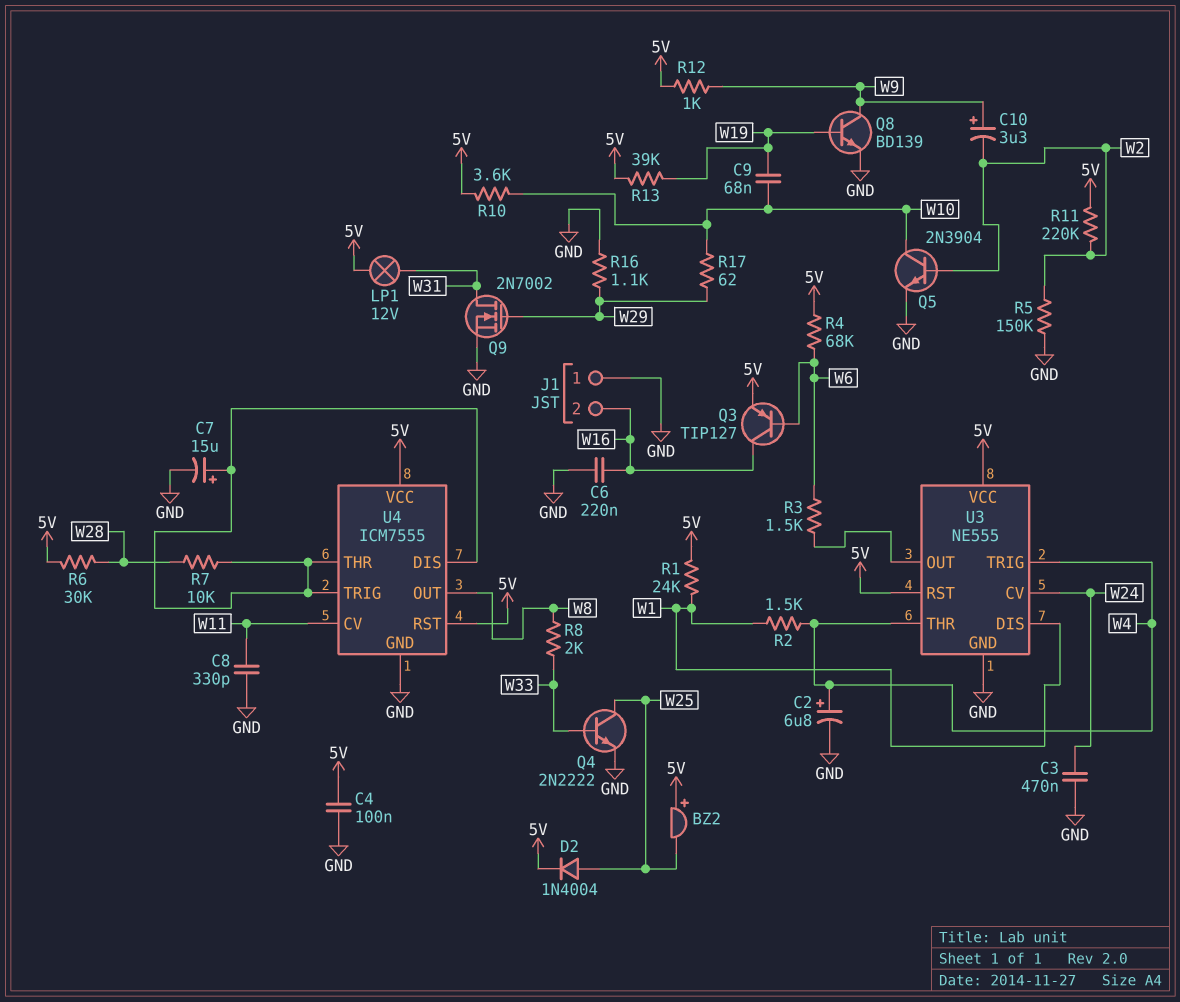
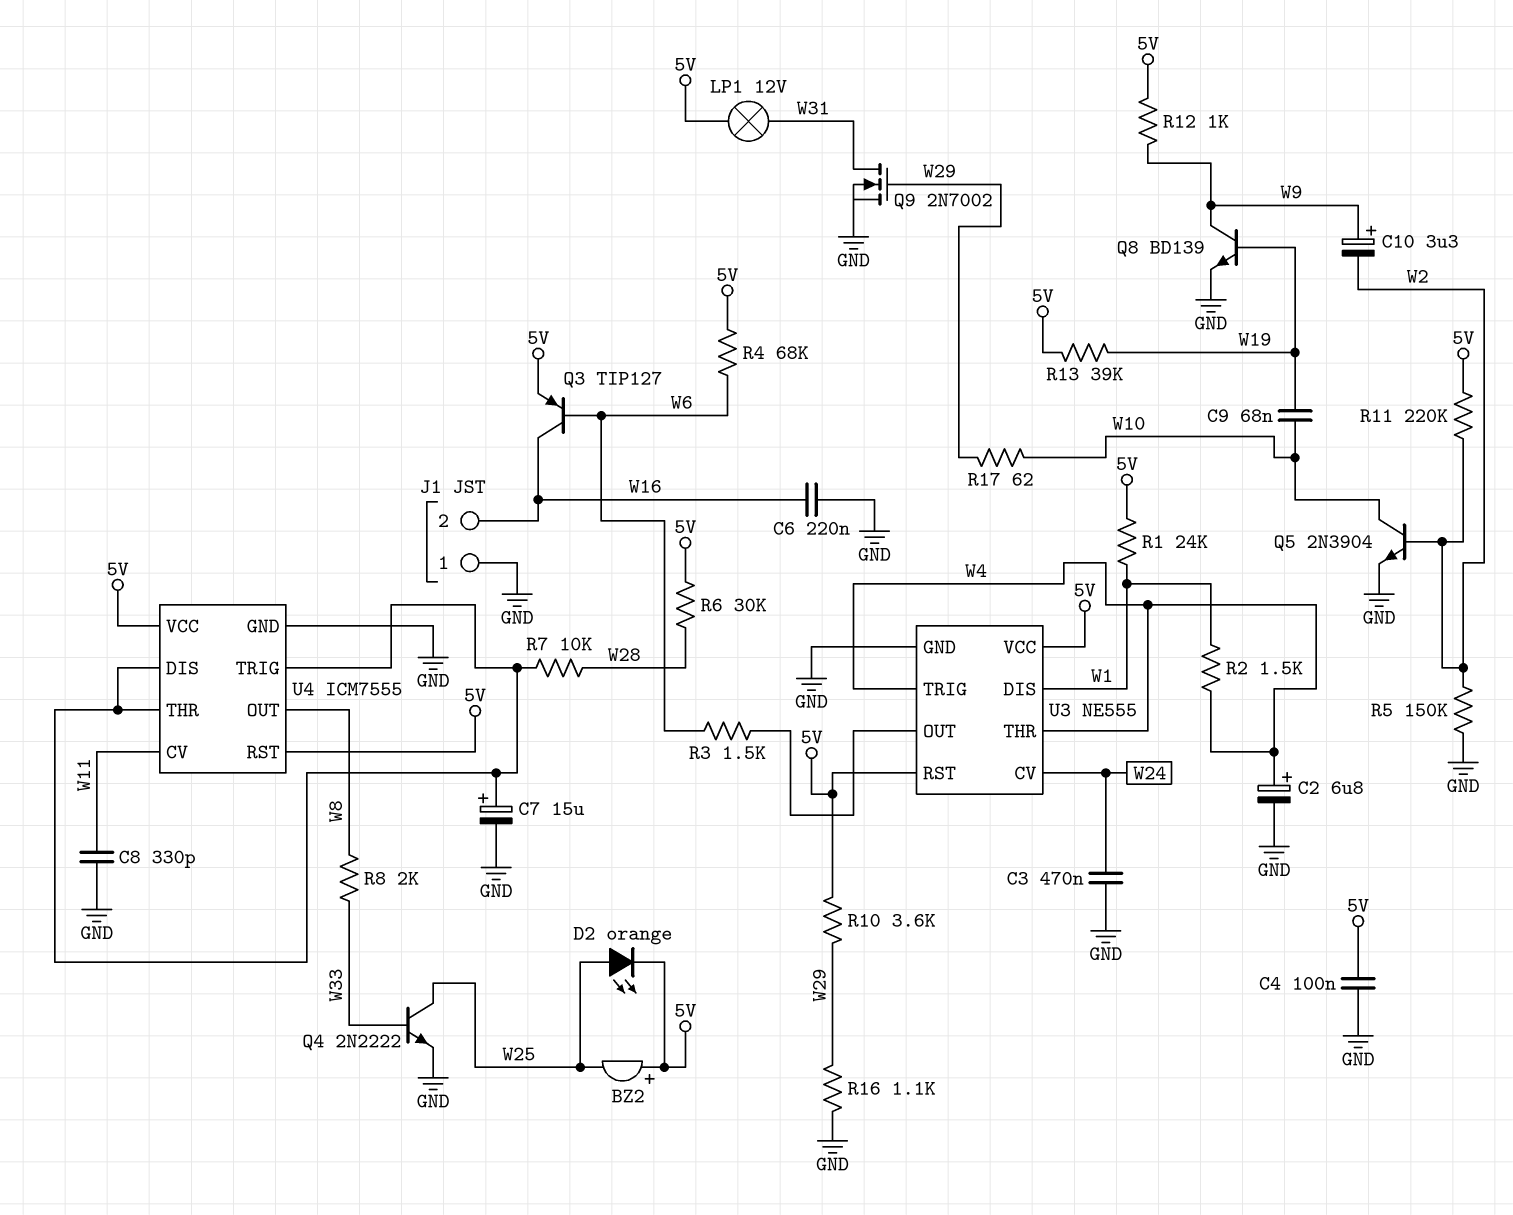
D2: diode 1N4004 (A W25, K 5V) -> LED orange (A W25, K 5V)
R10: 3.6k (5V, W10) -> 3.6k (5V, W29)

